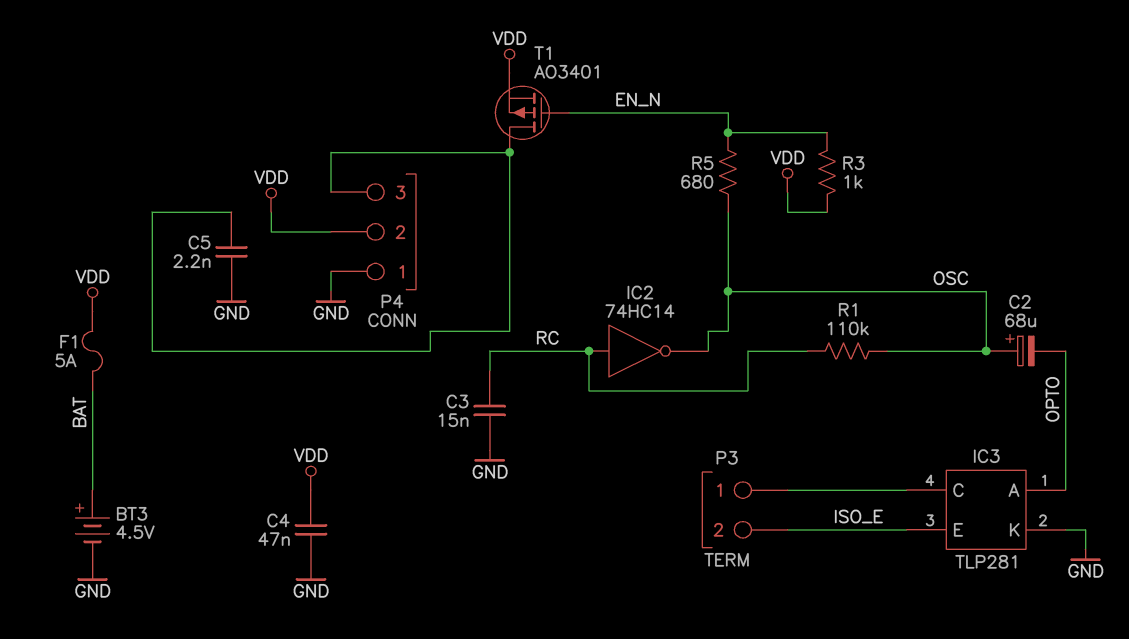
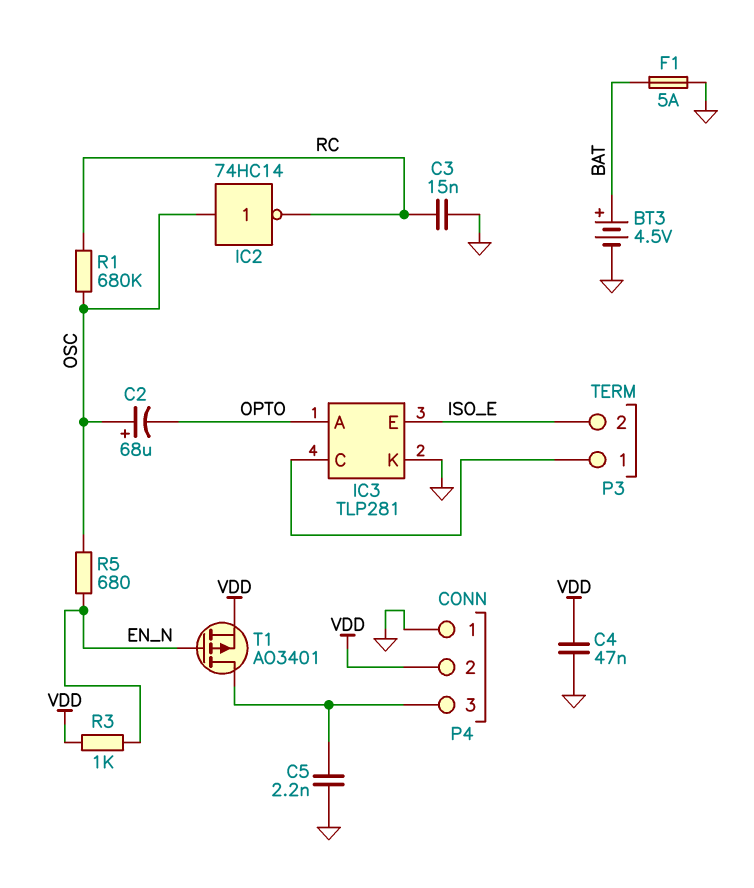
F1: 5A (BAT, VDD) -> 5A (BAT, GND)
IC2: NOT 74HC14 (in RC, out OSC) -> NOT 74HC14 (in OSC, out RC)
R1: 110k (OSC, RC) -> 680k (OSC, RC)

